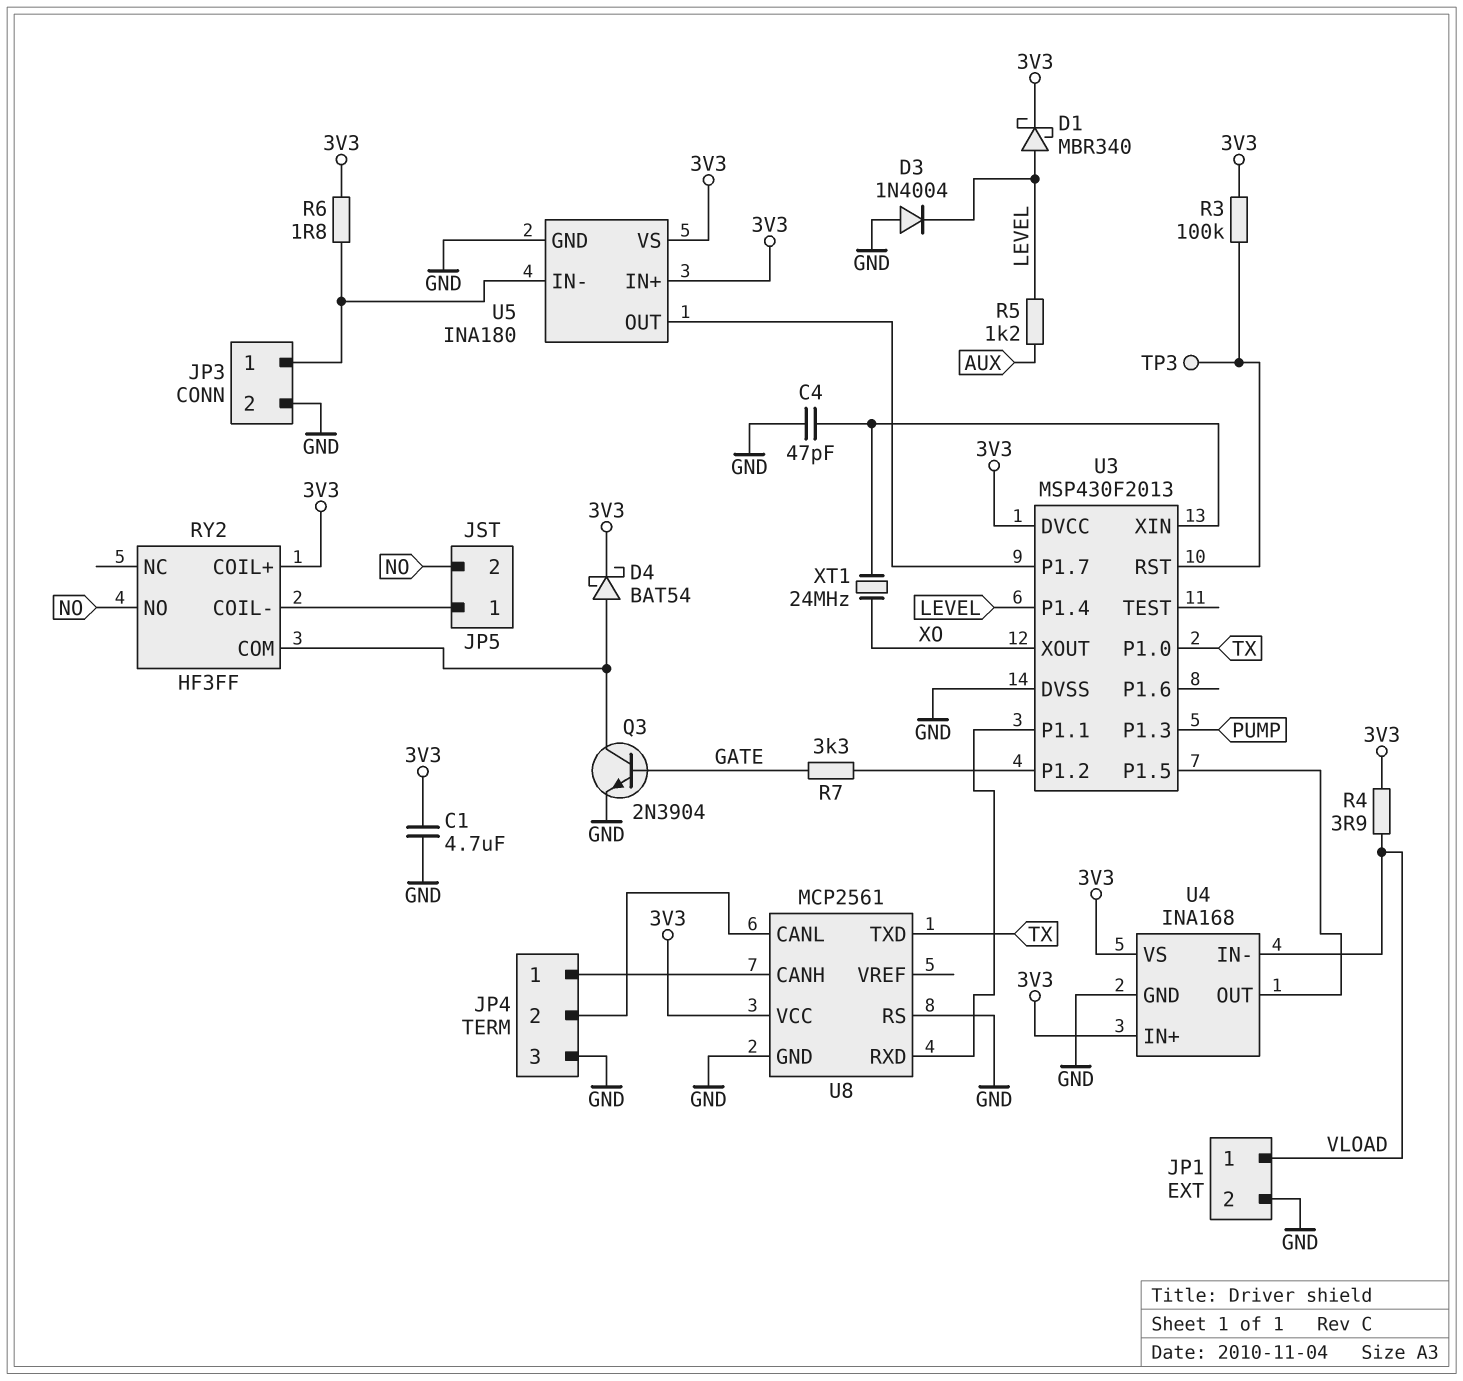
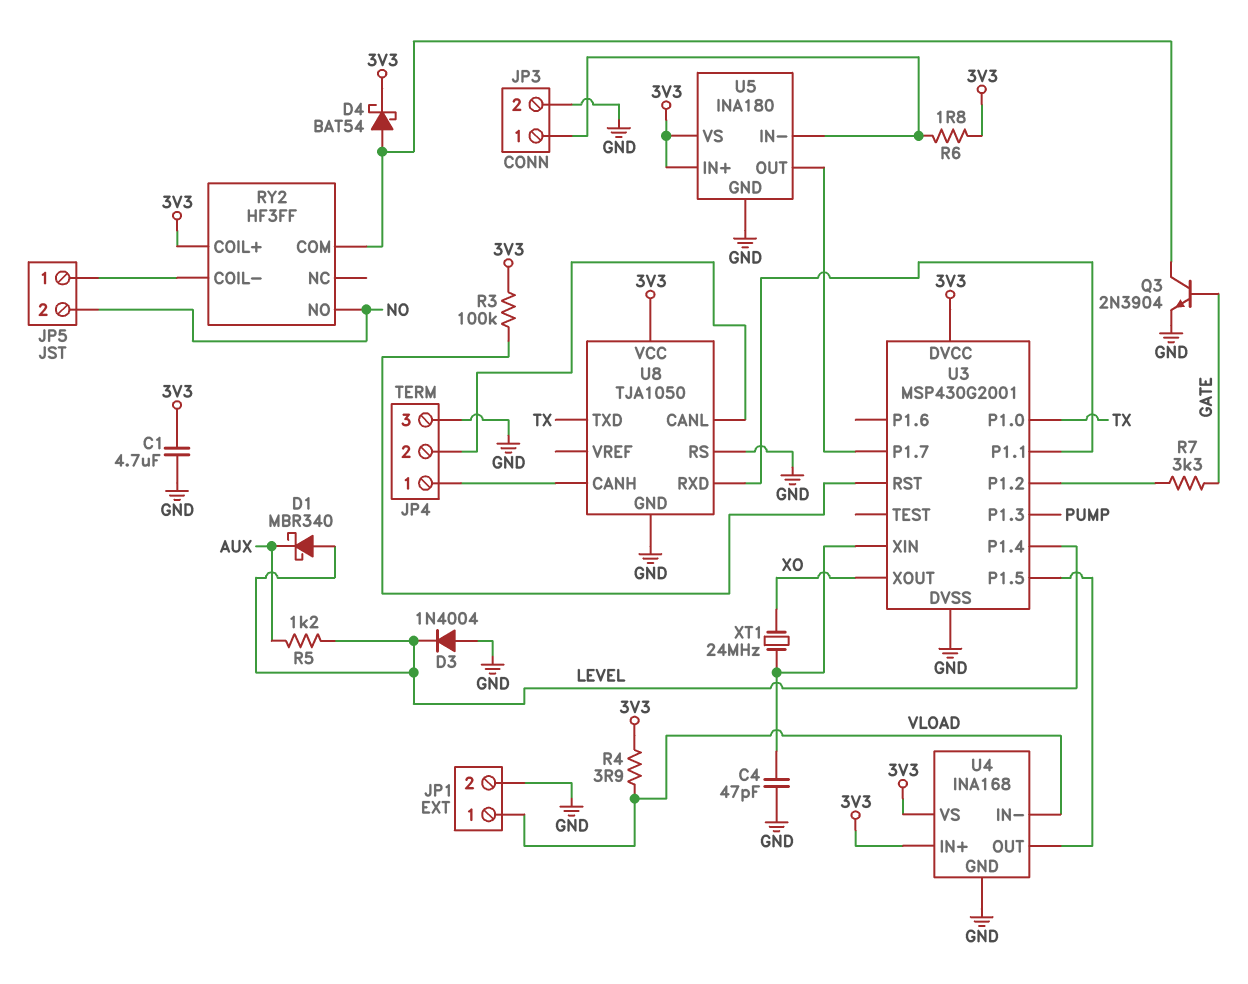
D1: schottky MBR340 (A LEVEL, K 3V3) -> schottky MBR340 (A LEVEL, K AUX)
TP3: test point (U3/RST) -> none
U3: MSP430F2013 -> MSP430G2001
U8: MCP2561 -> TJA1050

